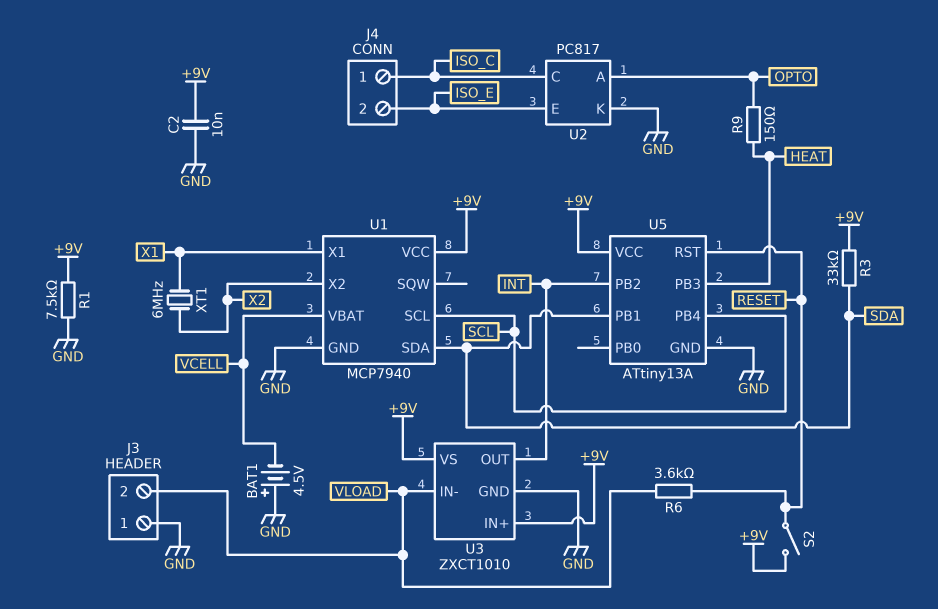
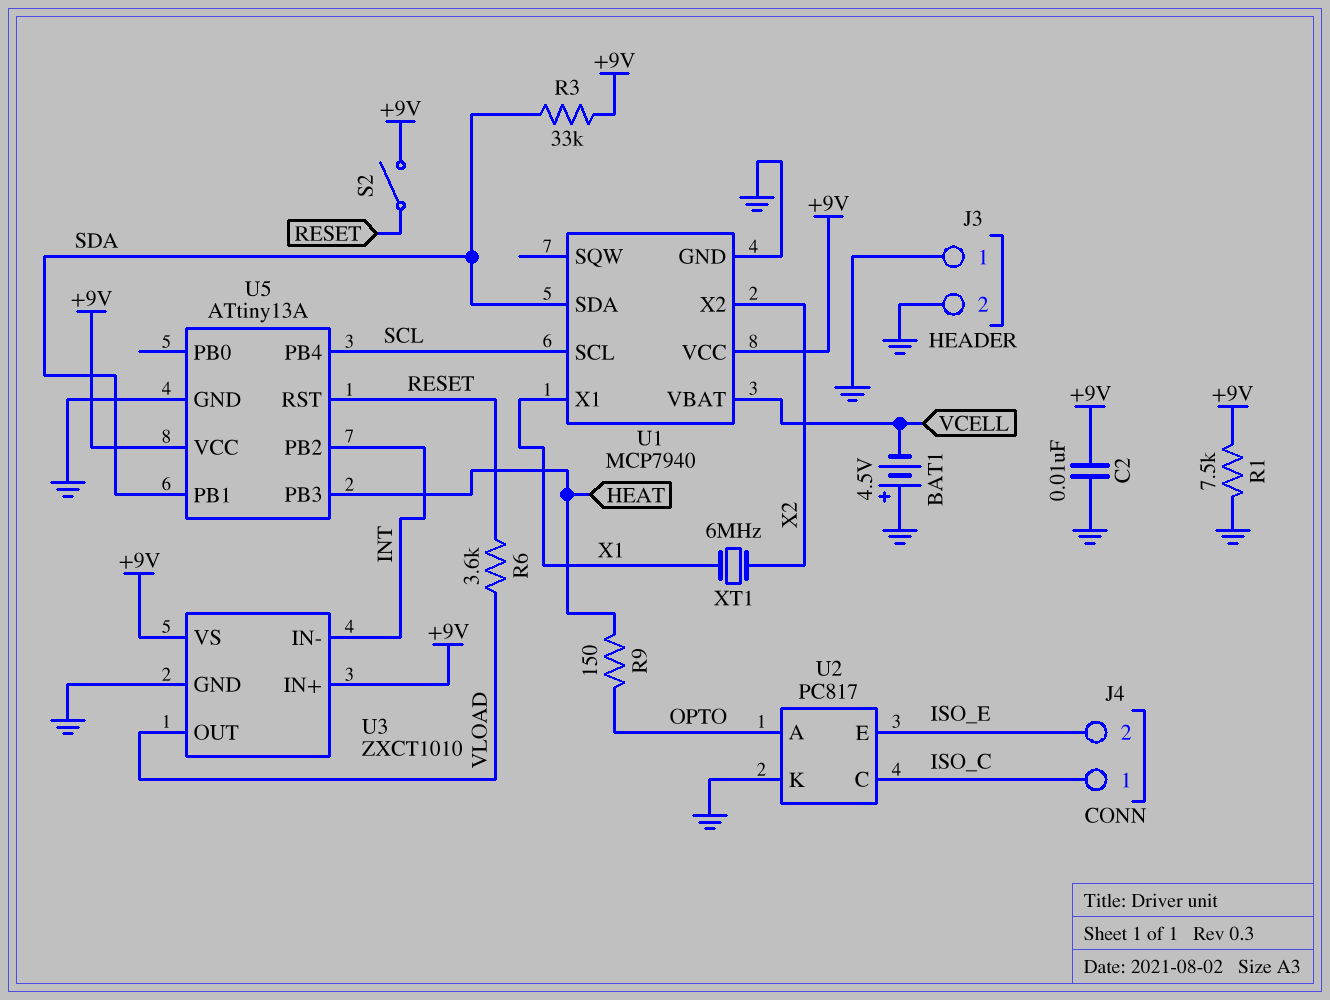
J3 pin 2: VLOAD -> GND
U3 pin IN-: VLOAD -> INT
U3 pin OUT: INT -> VLOAD

